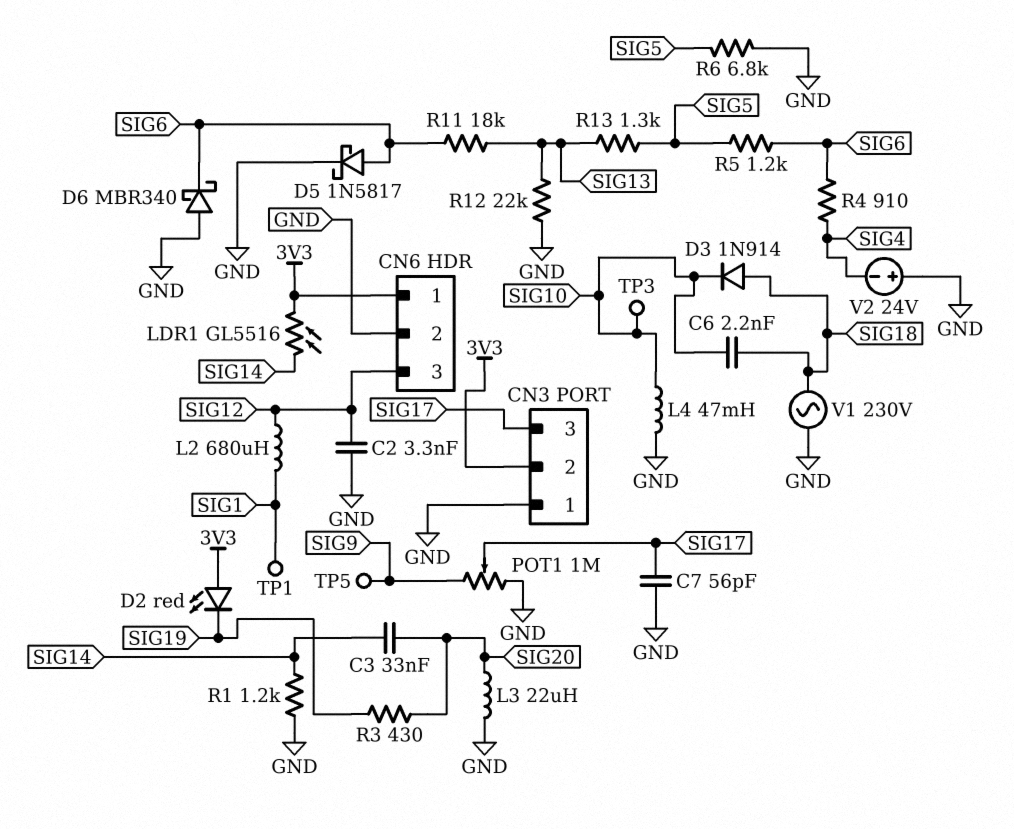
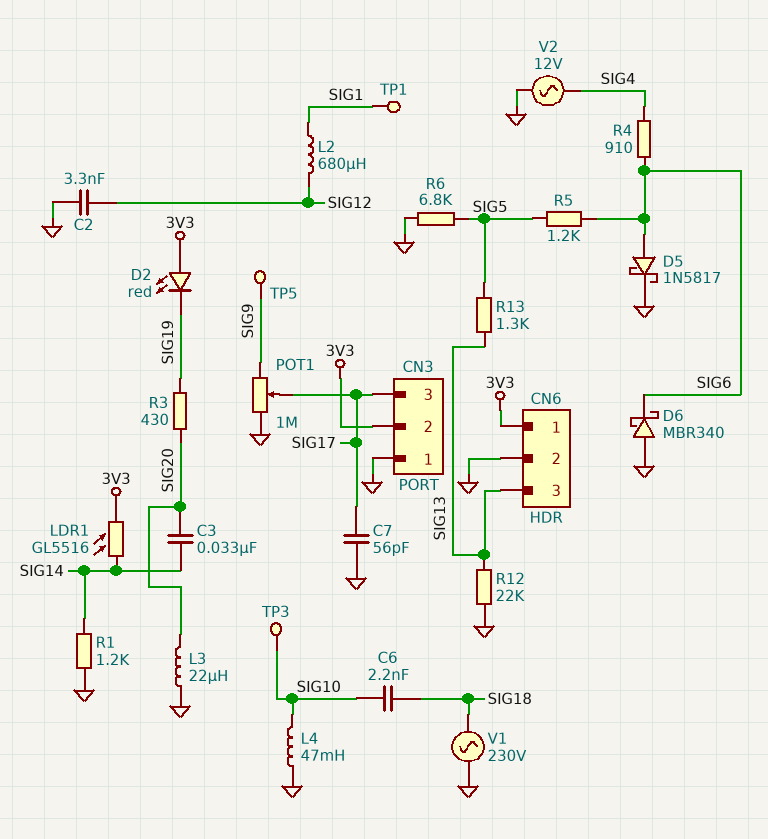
CN6 pin 3: SIG12 -> SIG13
D3: diode 1N914 (A SIG18, K SIG10) -> none
R11: 18k (SIG6, SIG13) -> none
V2: 24V (plus GND, minus SIG4) -> AC 12V (GND, SIG4)

